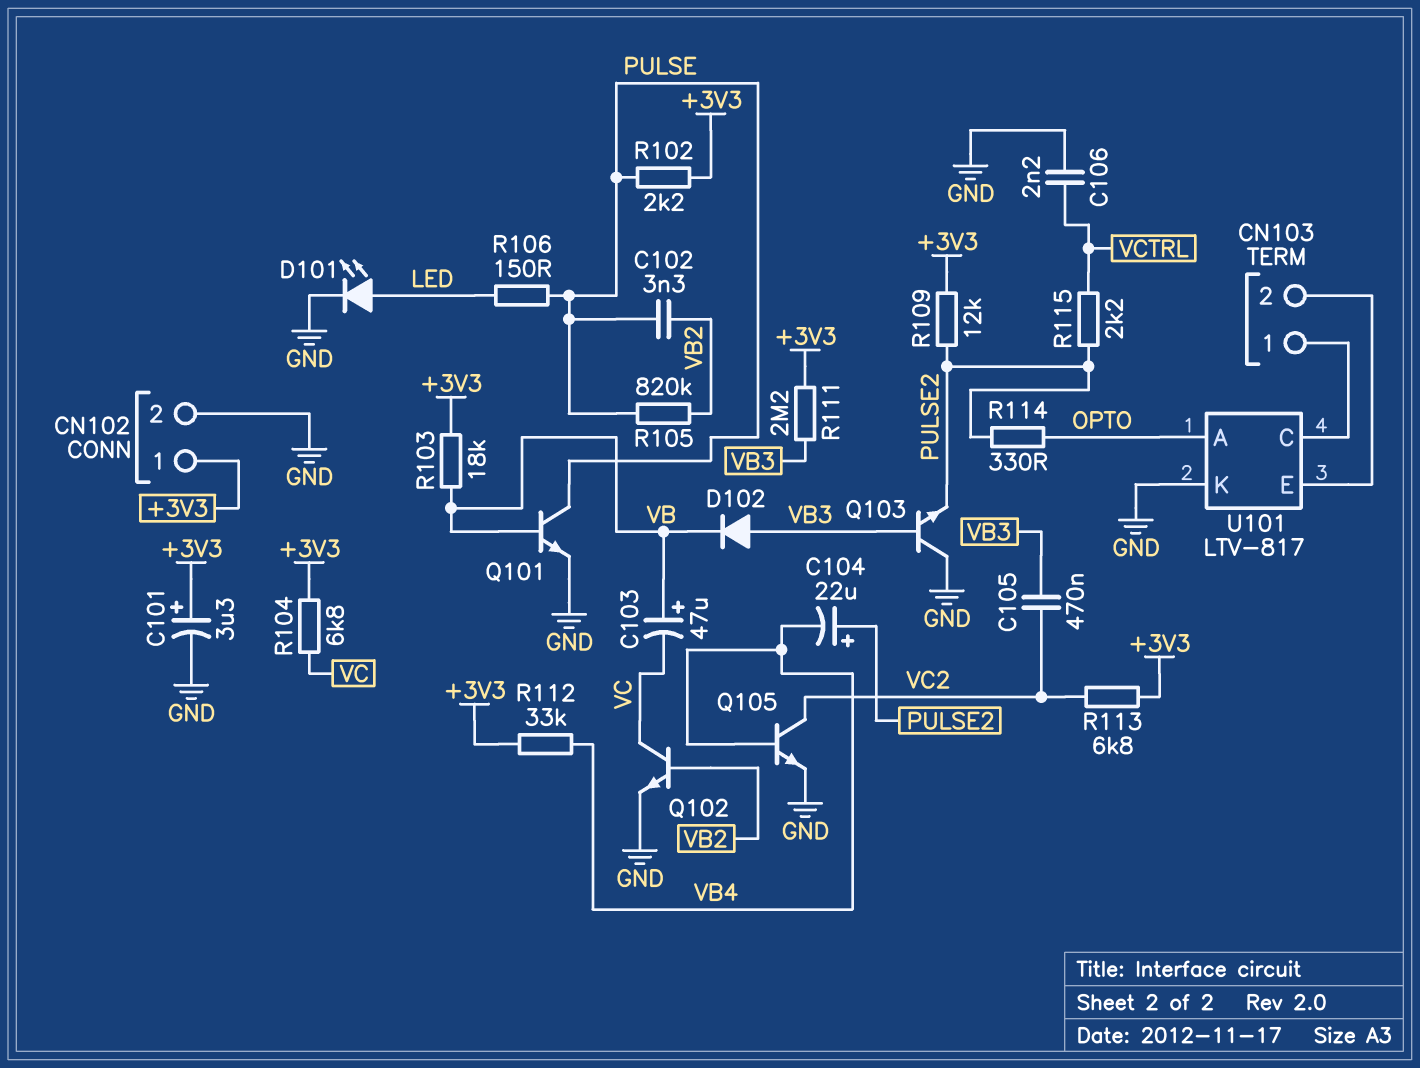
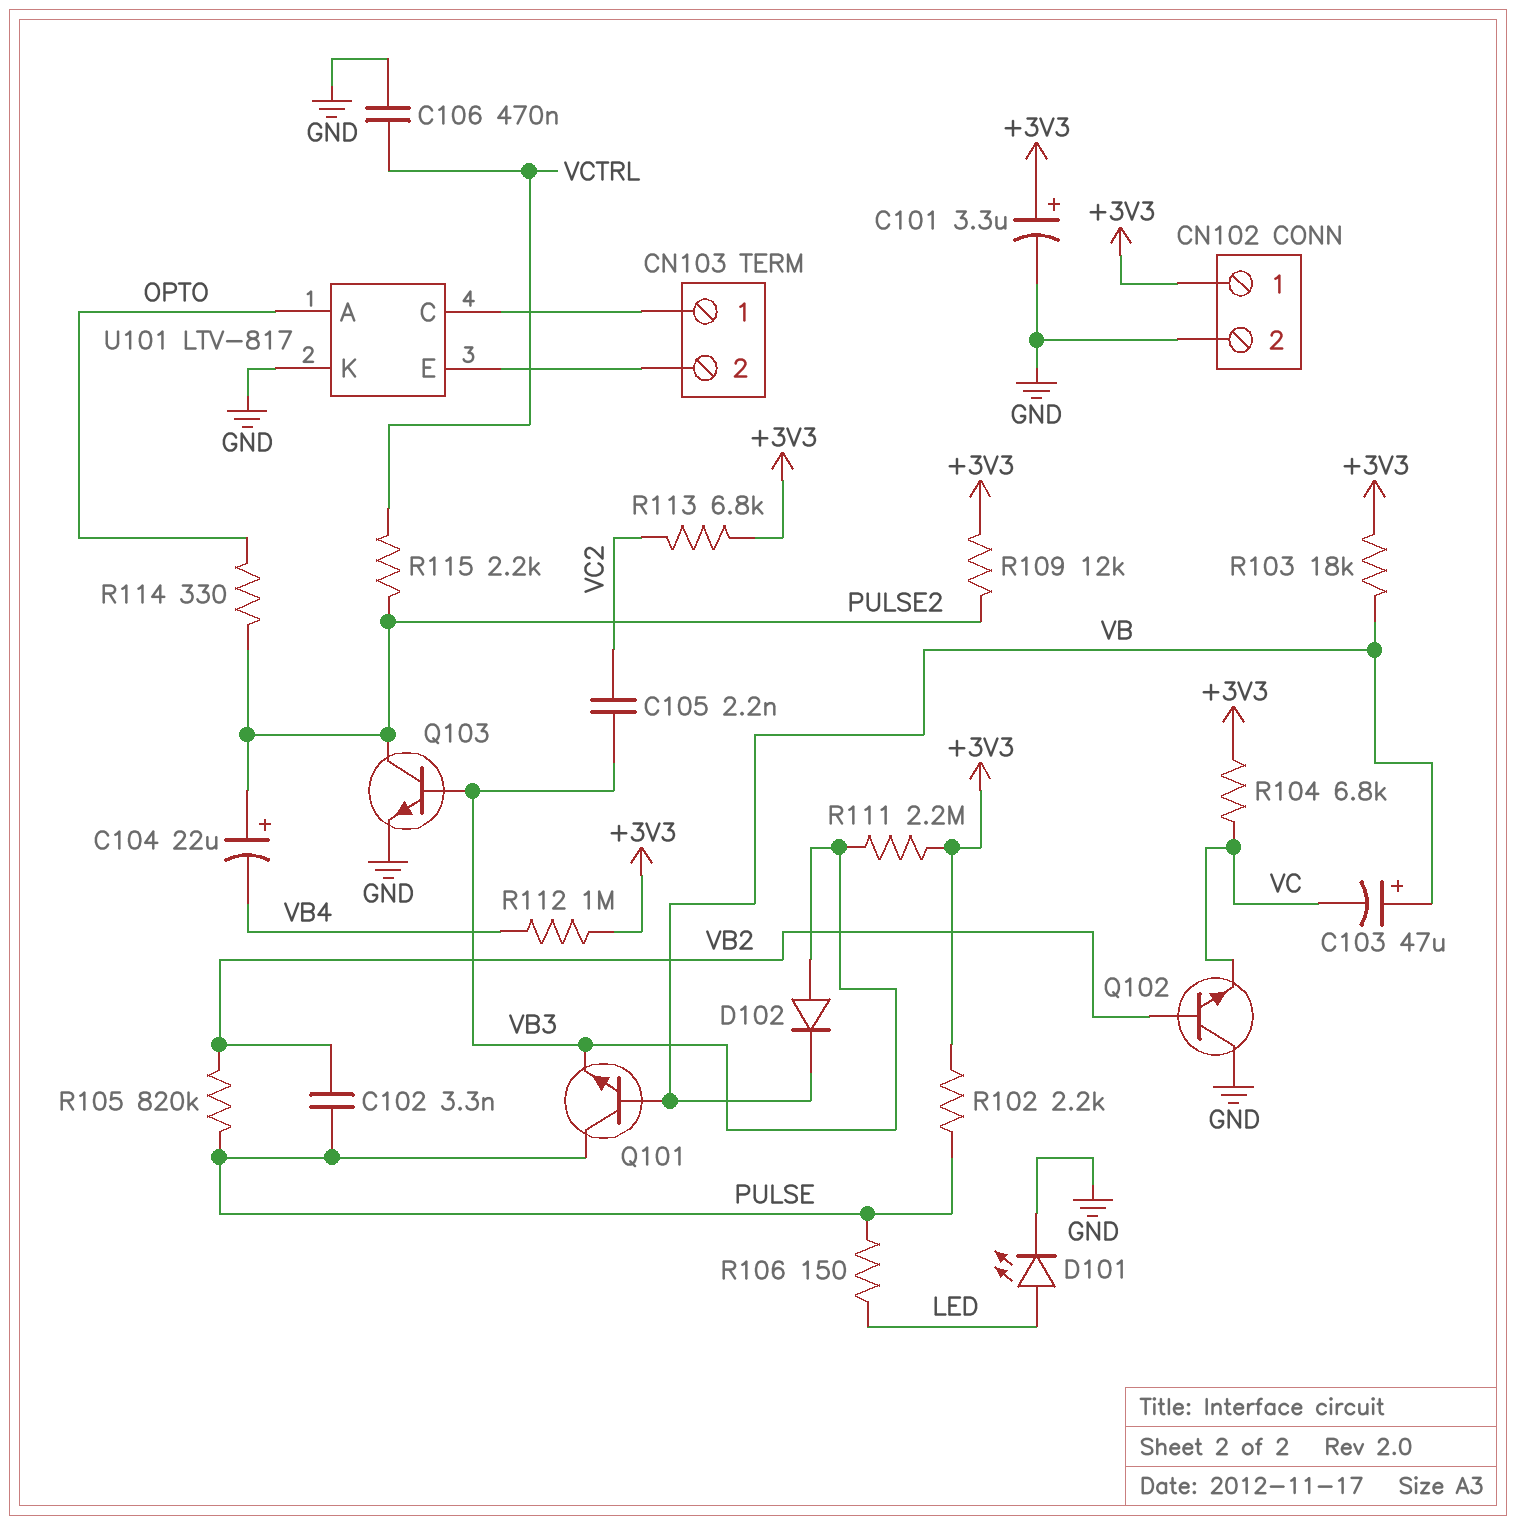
C105: 470nF (VB3, VC2) -> 2.2nF (VB3, VC2)
C106: 2.2nF (GND, VCTRL) -> 470nF (GND, VCTRL)
Q101: NPN (B VB, C PULSE, E GND) -> NPN (B VB, C PULSE, E VB3)
Q102: NPN (B VB2, C VC, E GND) -> NPN (B VB2, C GND, E VC)
Q103: NPN (B VB3, C GND, E PULSE2) -> NPN (B VB3, C PULSE2, E GND)
Q105: NPN (B VB4, C VC2, E GND) -> none
R112: 33k (+3V3, VB4) -> 1M (+3V3, VB4)

